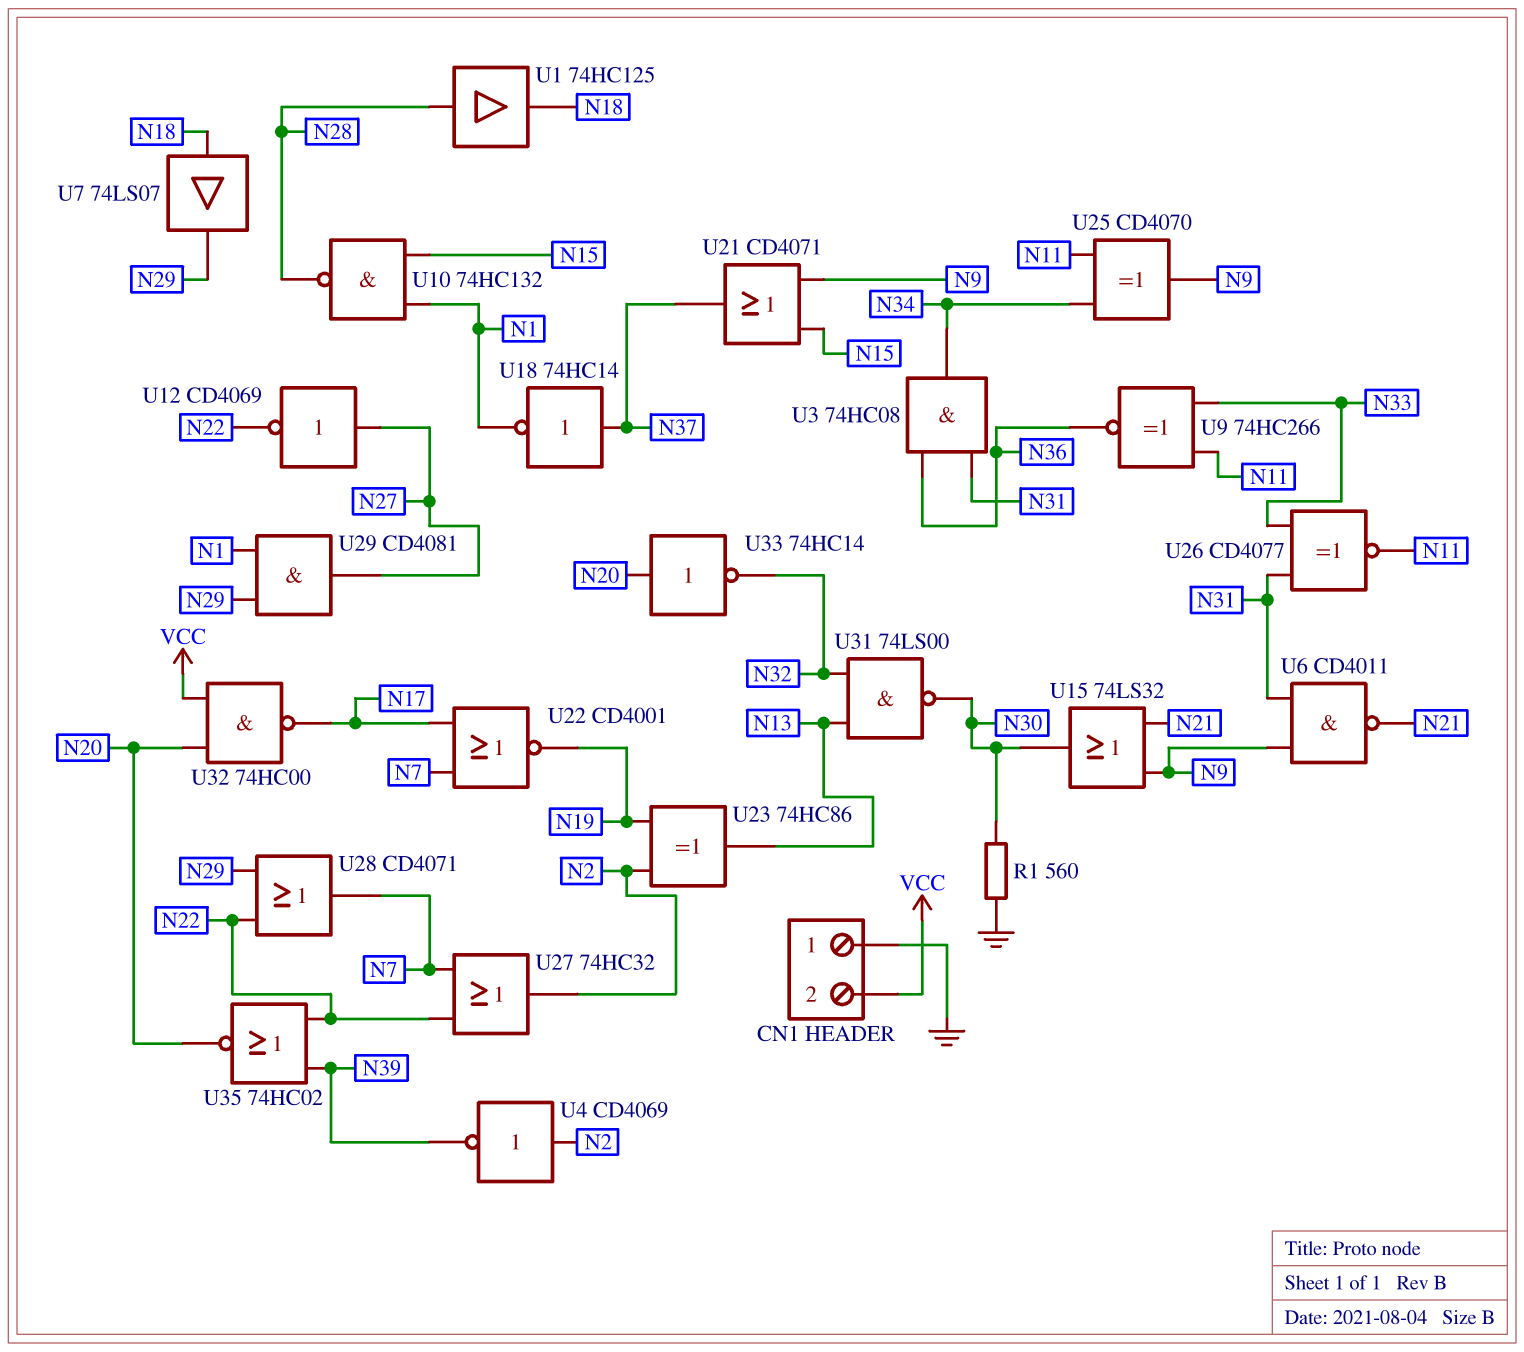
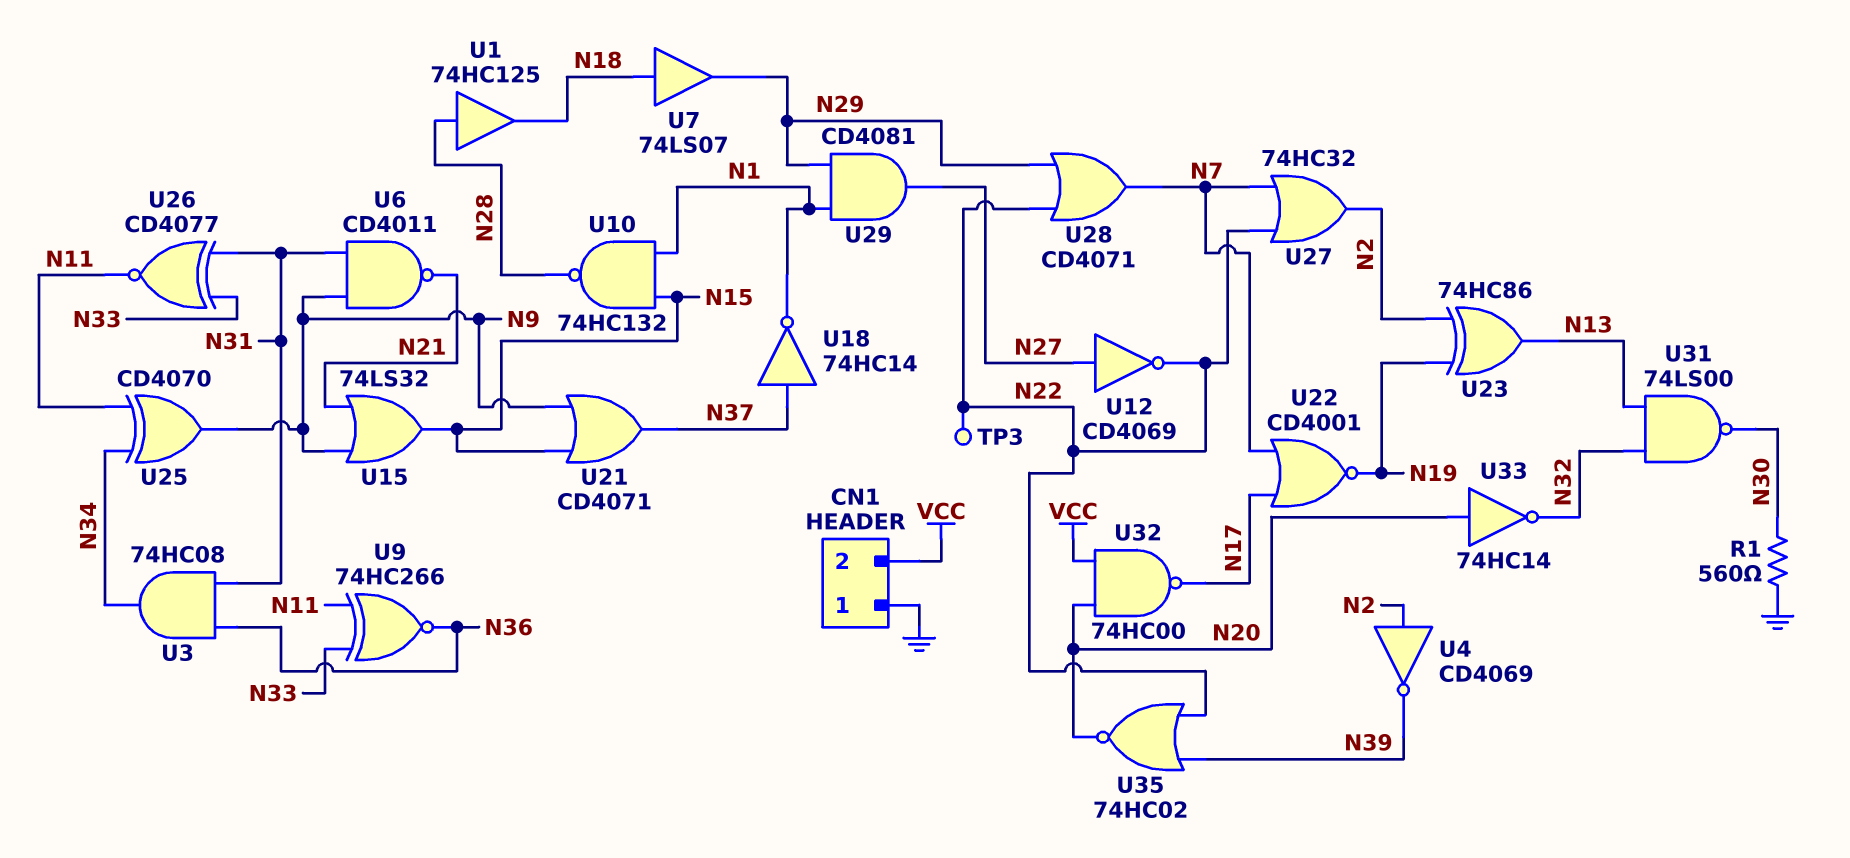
TP3: none -> test point (N22)
U15: OR 74LS32 (in N9, in N21, out N30) -> OR 74LS32 (in N9, in N21, out N15)

